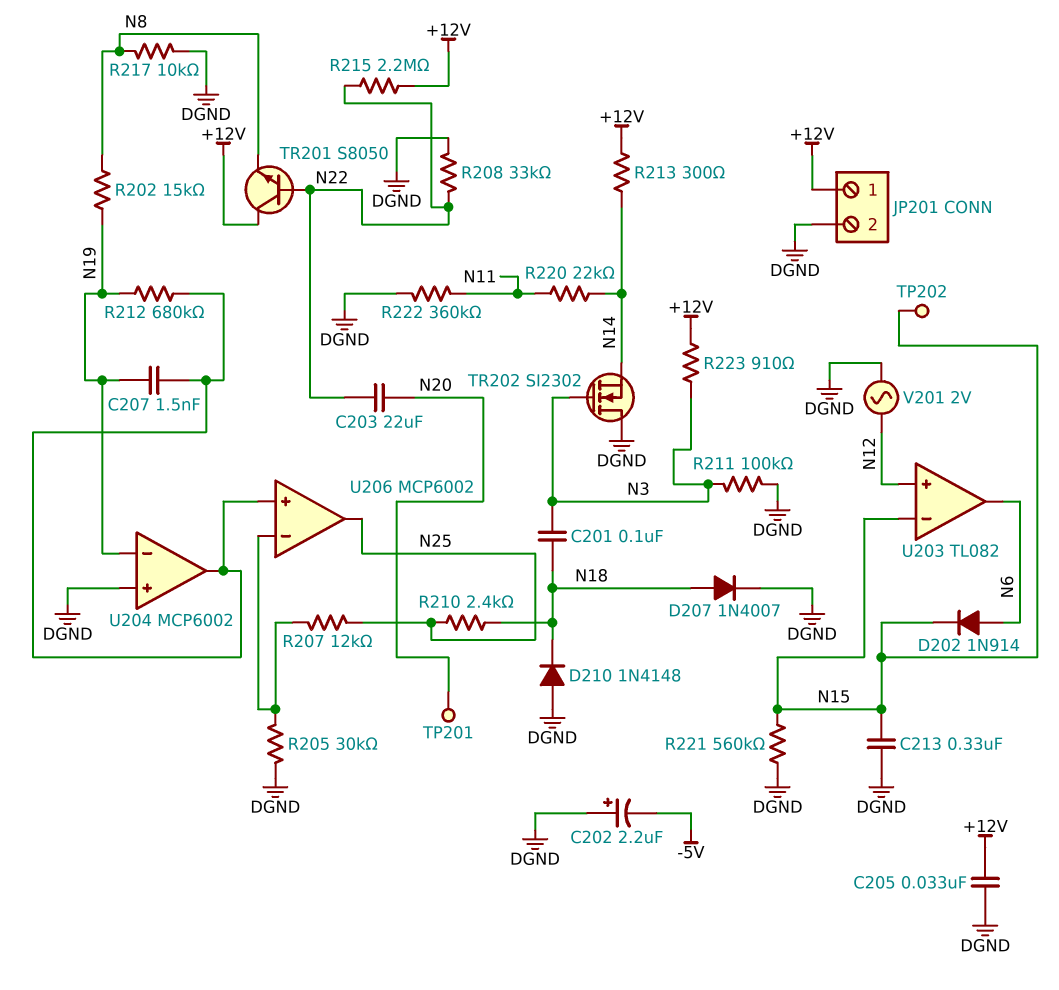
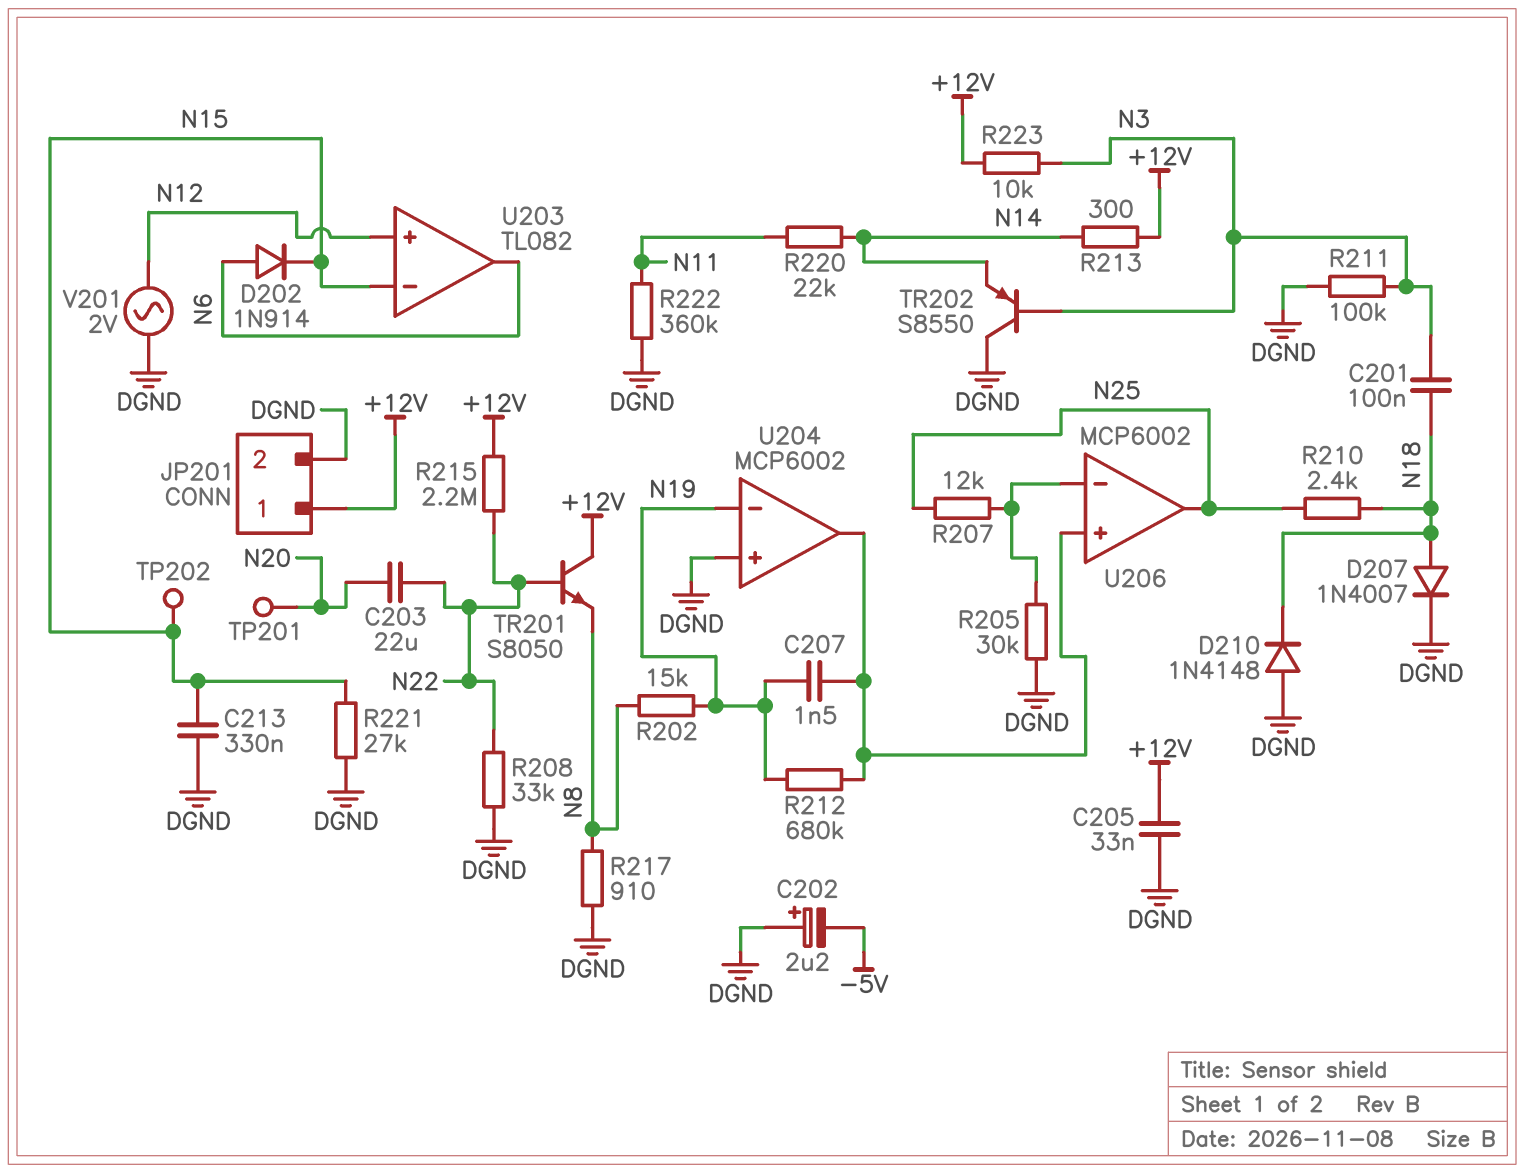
R217: 10k (DGND, N8) -> 910 (DGND, N8)
R221: 560k (DGND, N15) -> 27k (DGND, N15)
R223: 910 (+12V, N3) -> 10k (+12V, N3)
TR202: NMOS SI2302 (G N3, D DGND, S N14) -> PNP S8550 (B N3, C DGND, E N14)

